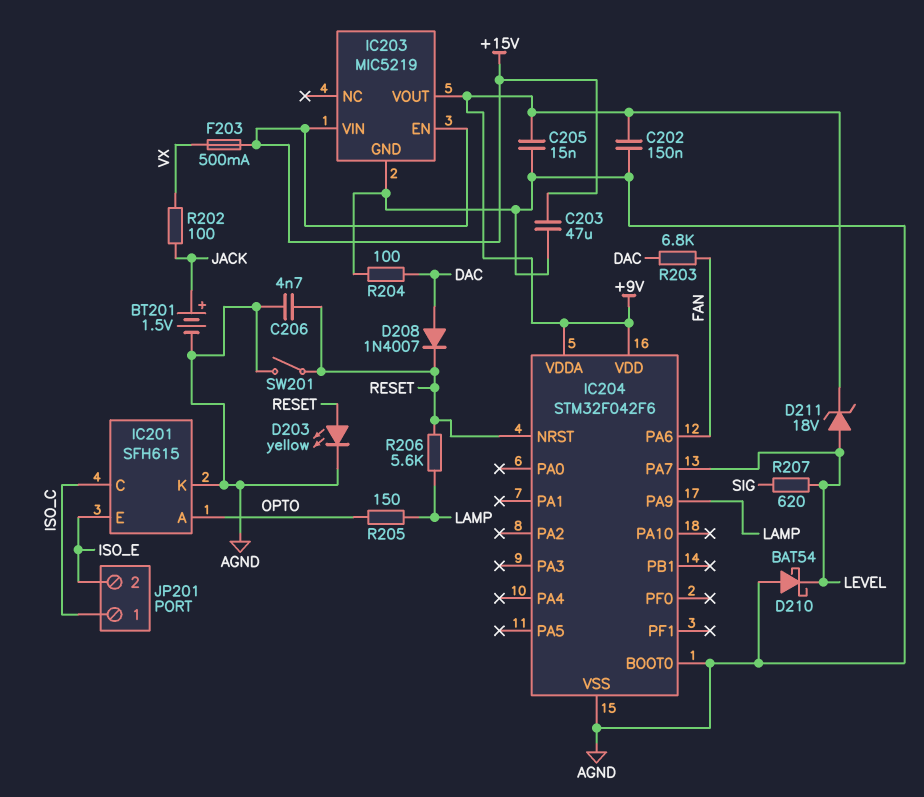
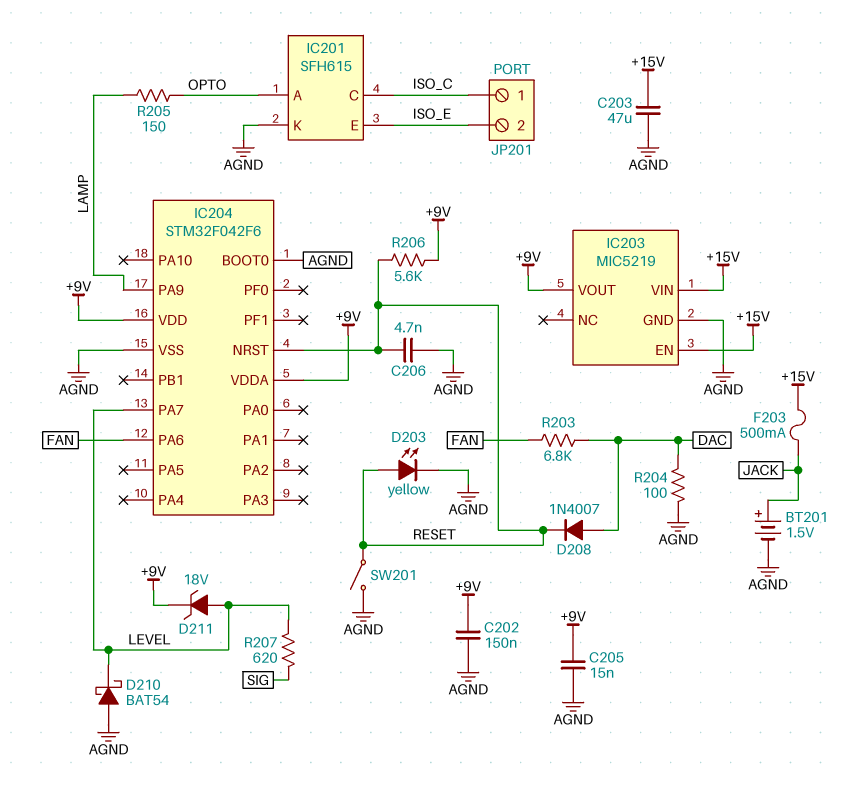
F203: 500mA (+15V, VX) -> 500mA (+15V, JACK)
R202: 100 (JACK, VX) -> none
R206: 5.6k (LAMP, RESET) -> 5.6k (+9V, RESET)

